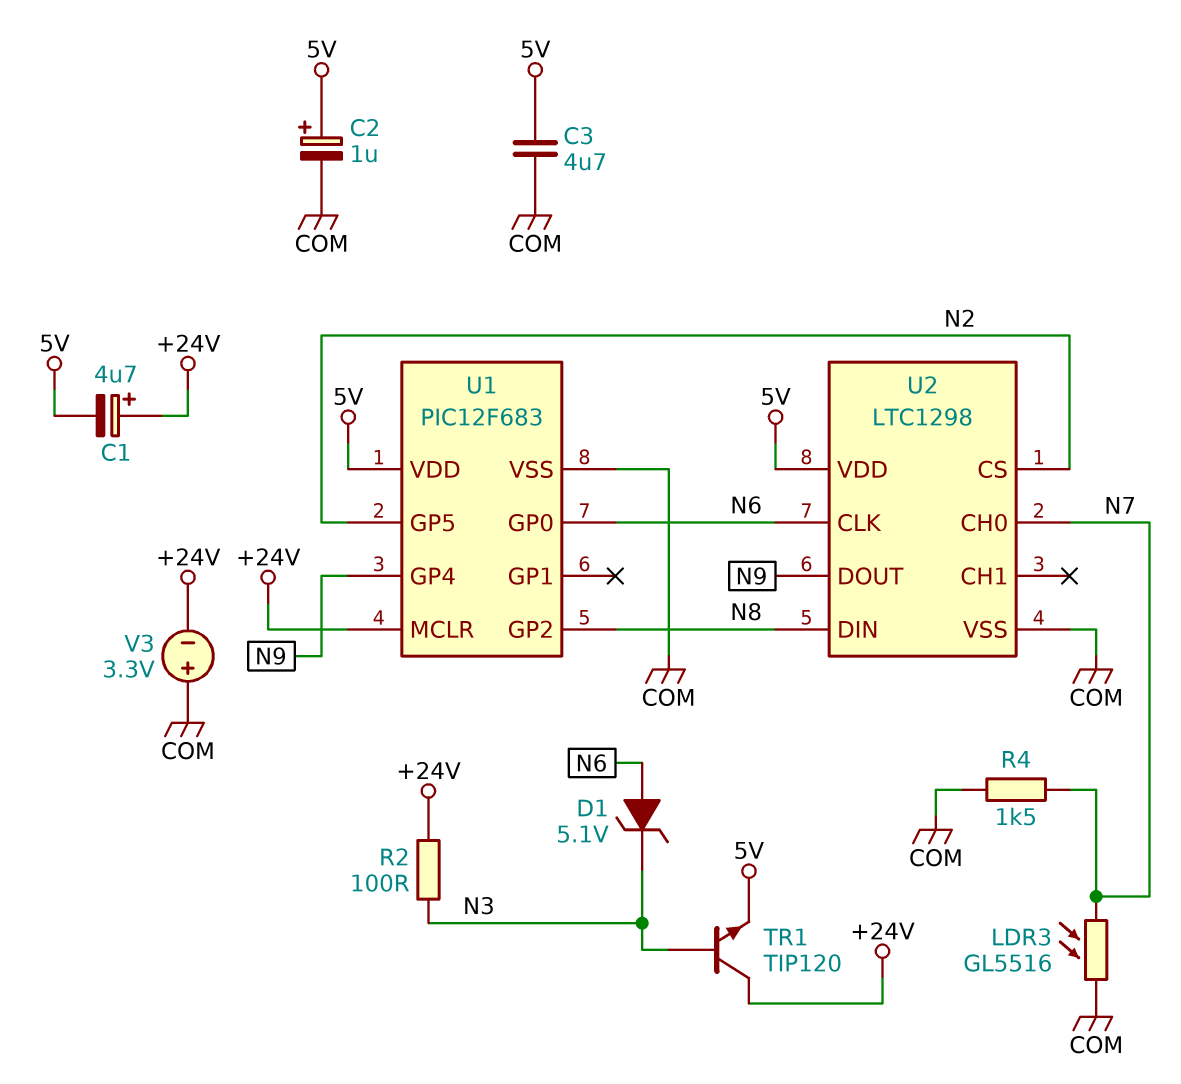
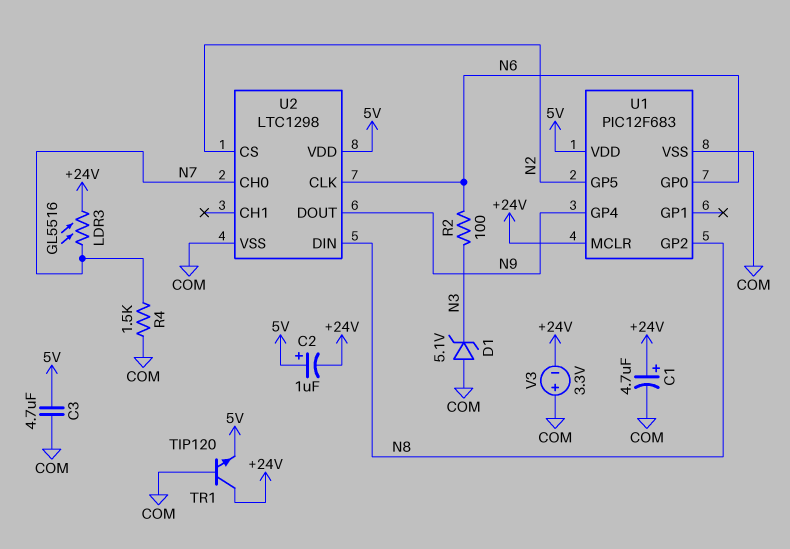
C1: 4.7uF (plus +24V, minus 5V) -> 4.7uF (plus +24V, minus COM)
C2: 1uF (plus 5V, minus COM) -> 1uF (plus 5V, minus +24V)
D1: zener 5.1V (A N6, K N3) -> zener 5.1V (A COM, K N3)
LDR3: GL5516 (COM, N7) -> GL5516 (+24V, N7)
R2: 100 (+24V, N3) -> 100 (N3, N6)
TR1: NPN TIP120 (B N3, C +24V, E 5V) -> NPN TIP120 (B COM, C +24V, E 5V)

